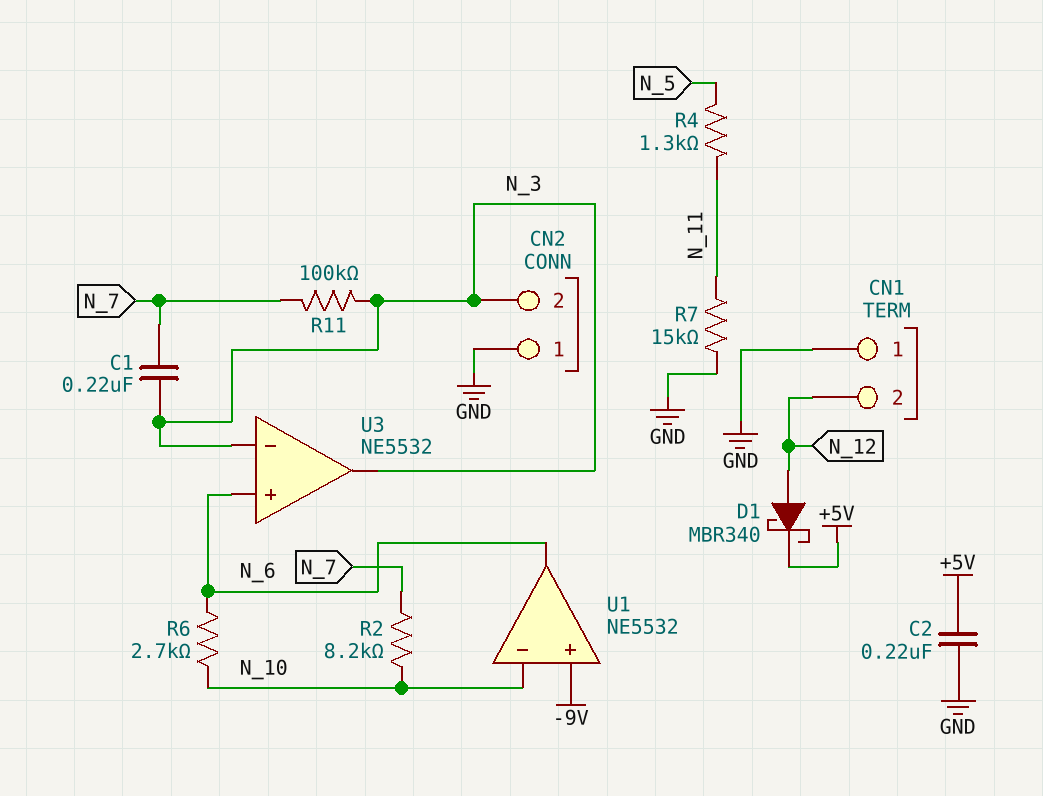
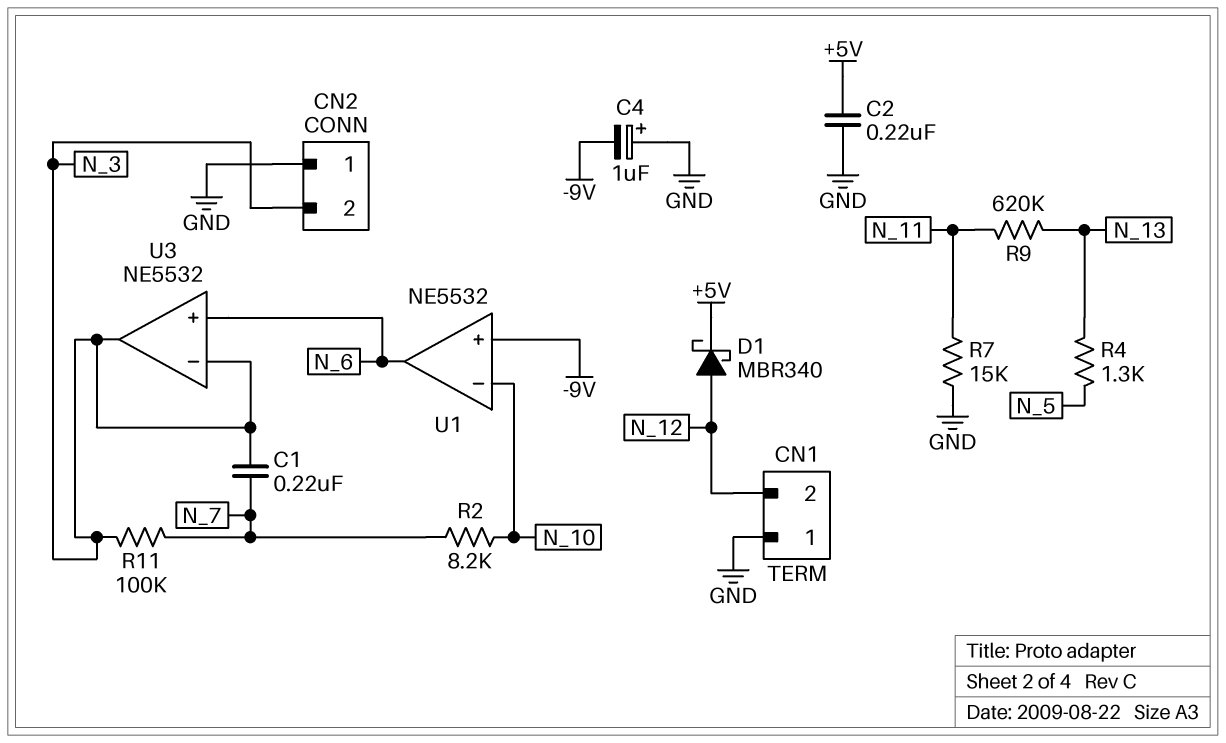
C4: none -> 1uF (plus GND, minus -9V)
R4: 1.3k (N_5, N_11) -> 1.3k (N_5, N_13)
R6: 2.7k (N_6, N_10) -> none
R9: none -> 620k (N_11, N_13)

